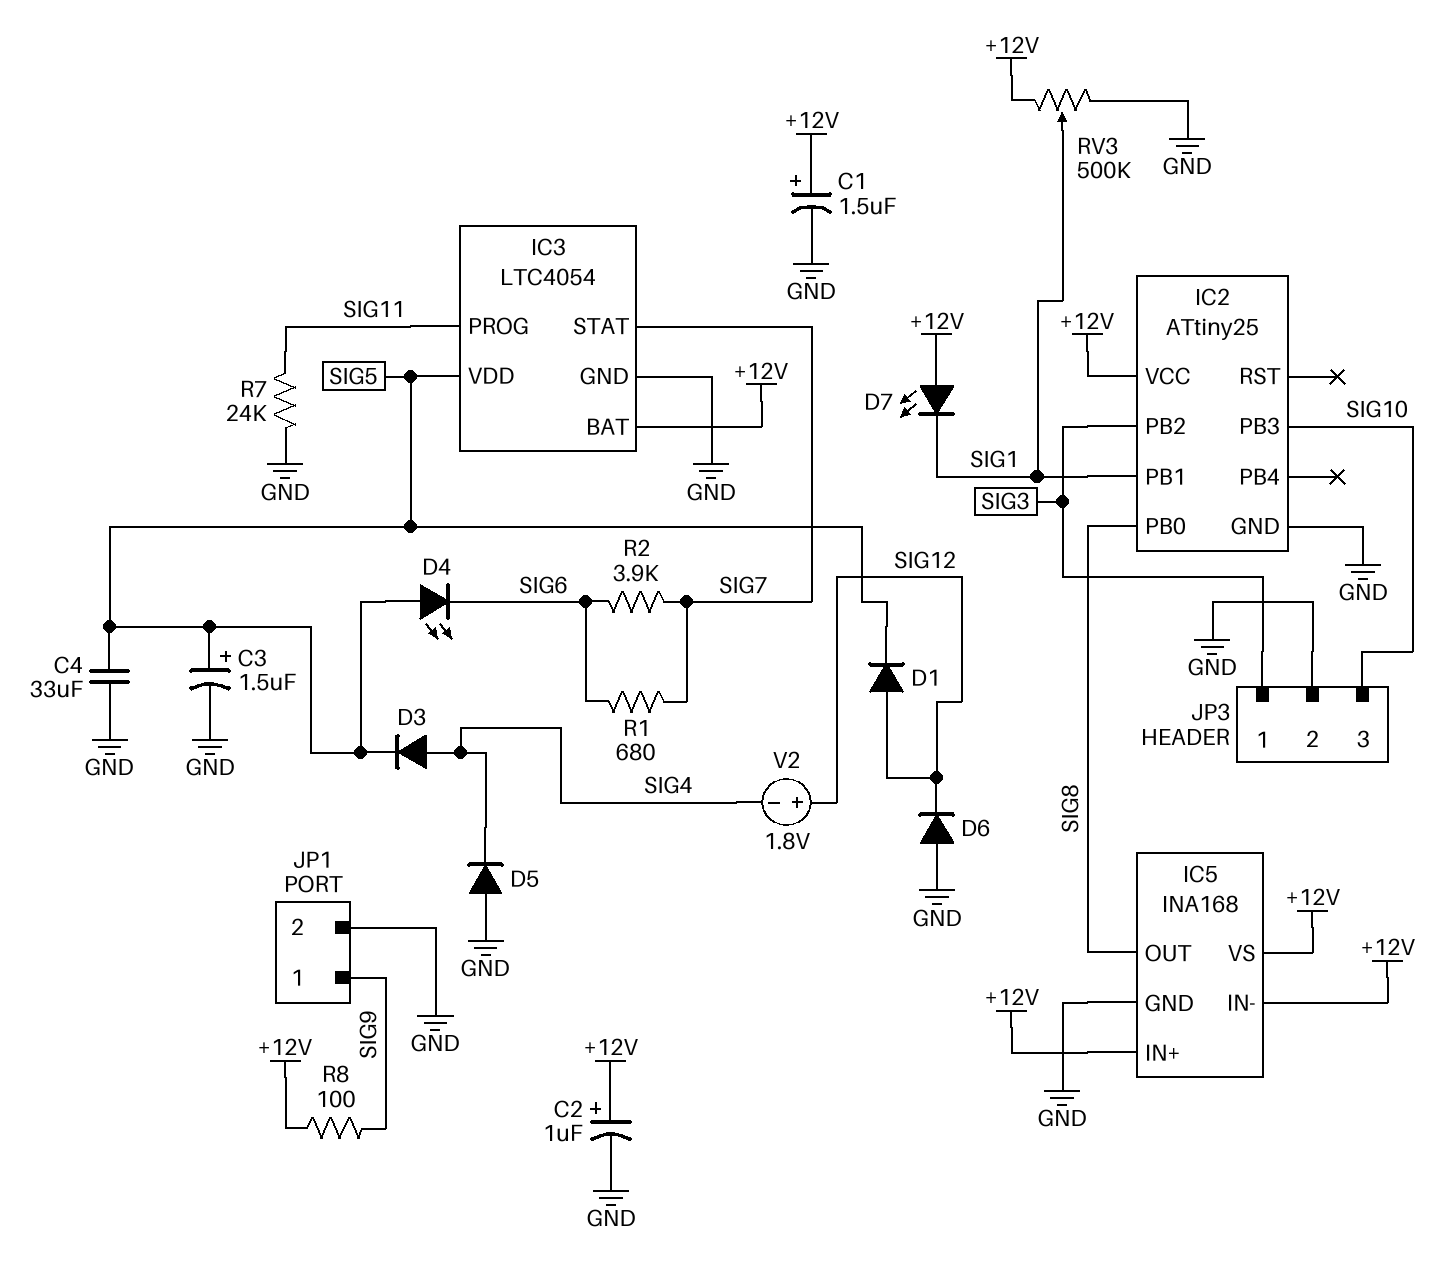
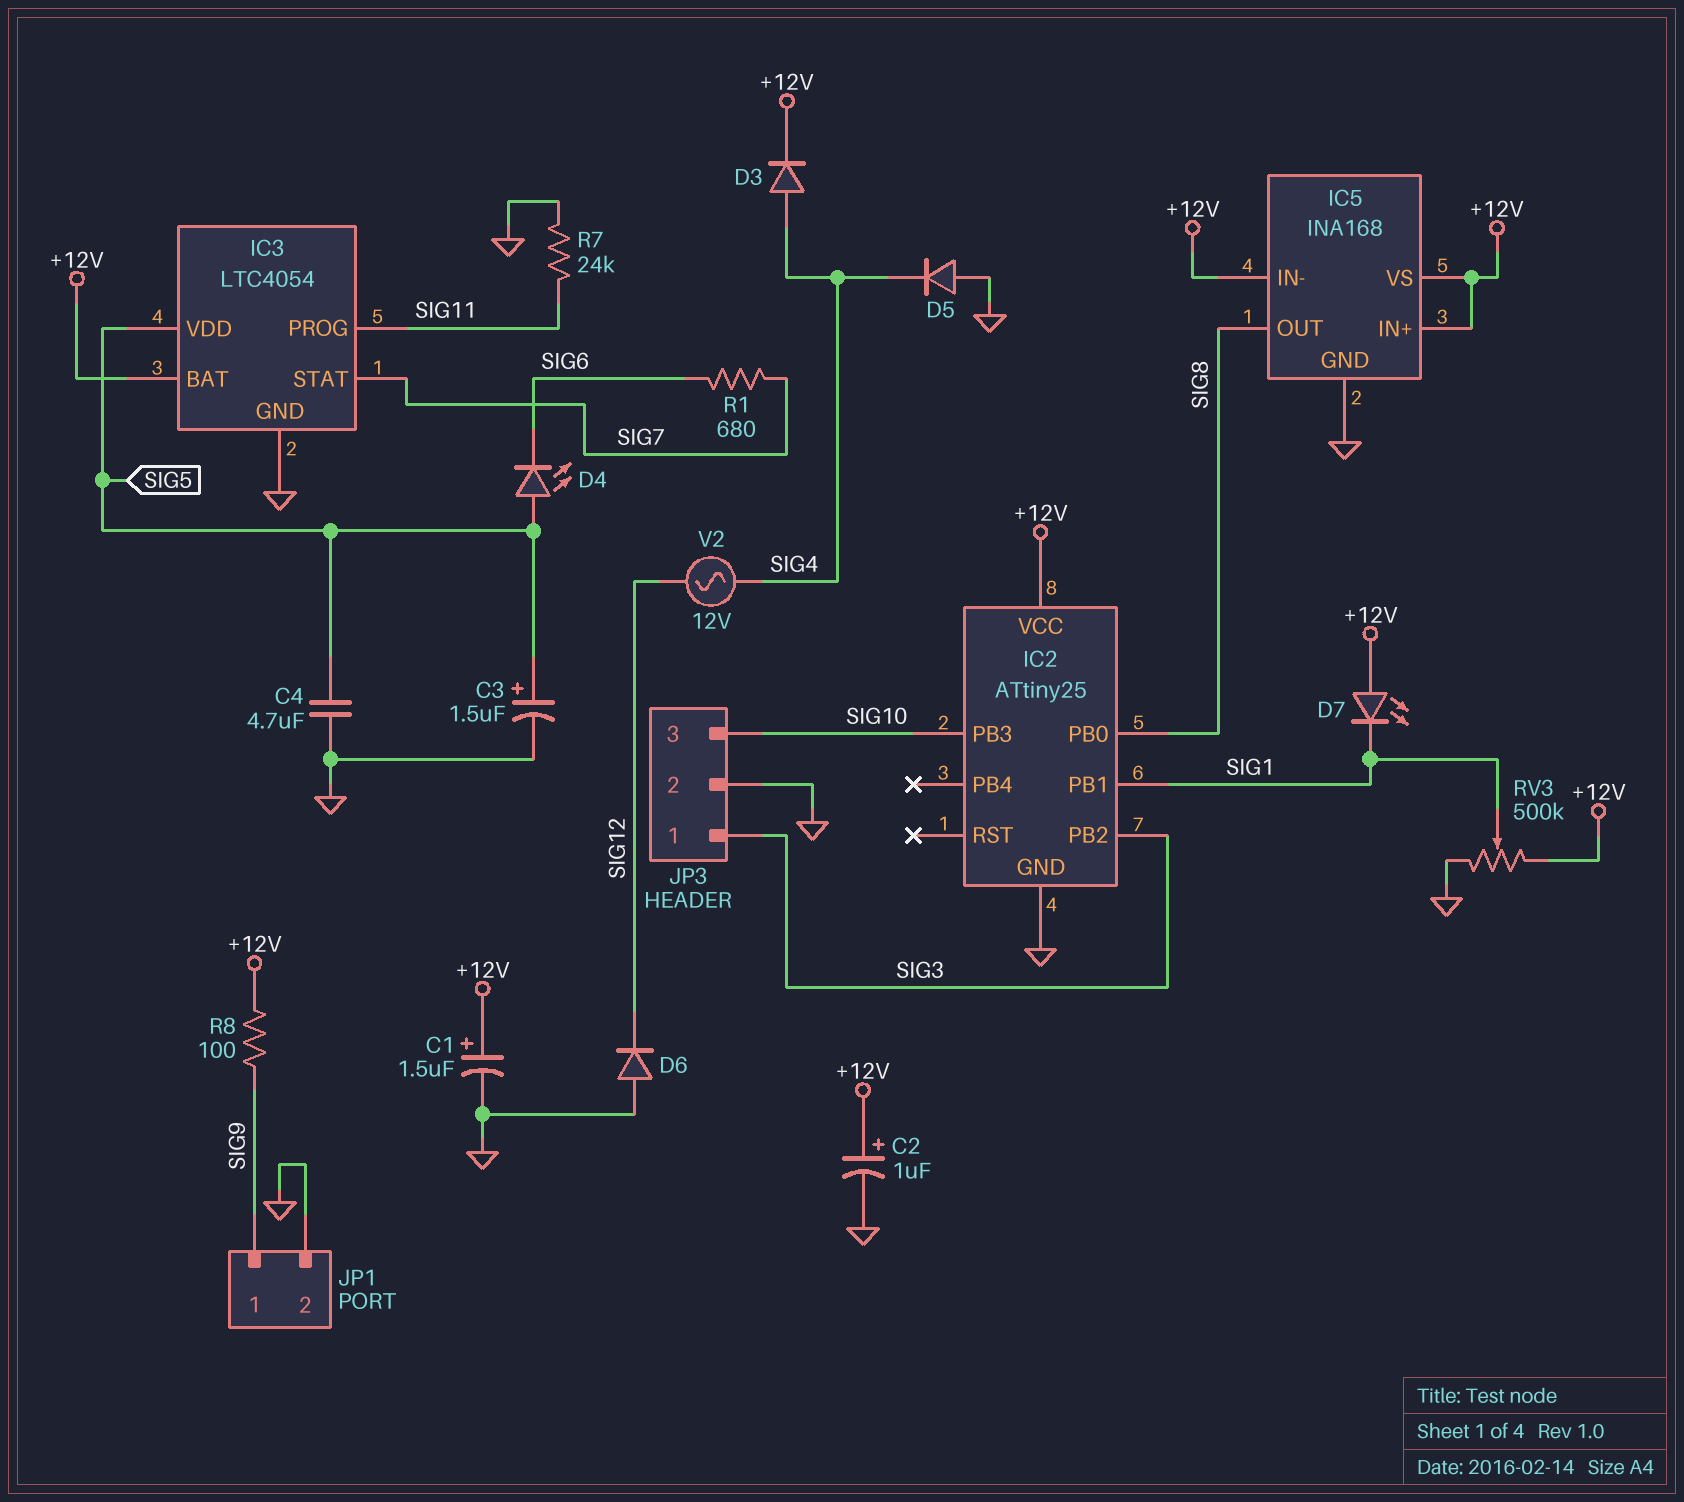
C4: 33uF (GND, SIG5) -> 4.7uF (GND, SIG5)
D1: diode (A SIG12, K SIG5) -> none
D3: diode (A SIG4, K SIG5) -> diode (A SIG4, K +12V)
R2: 3.9k (SIG6, SIG7) -> none
V2: 1.8V (plus SIG12, minus SIG4) -> AC 12V (SIG4, SIG12)

